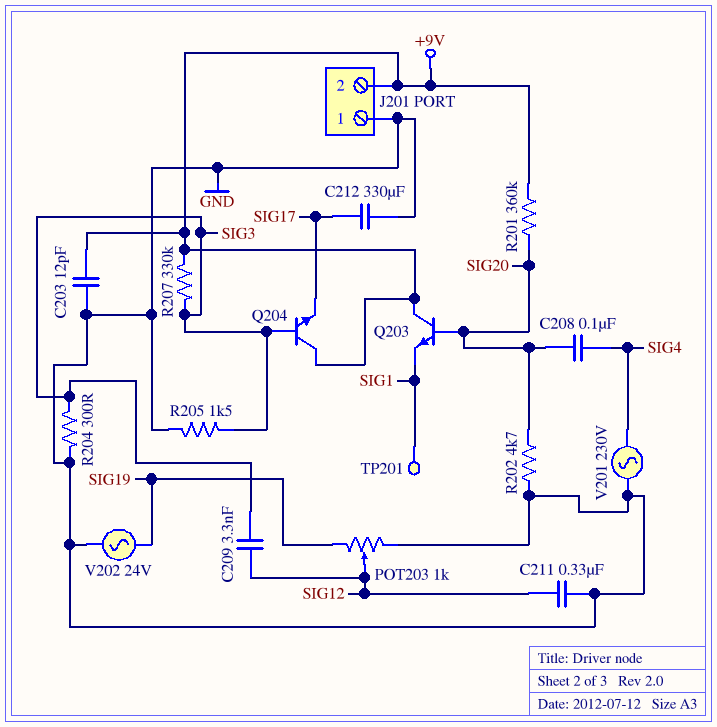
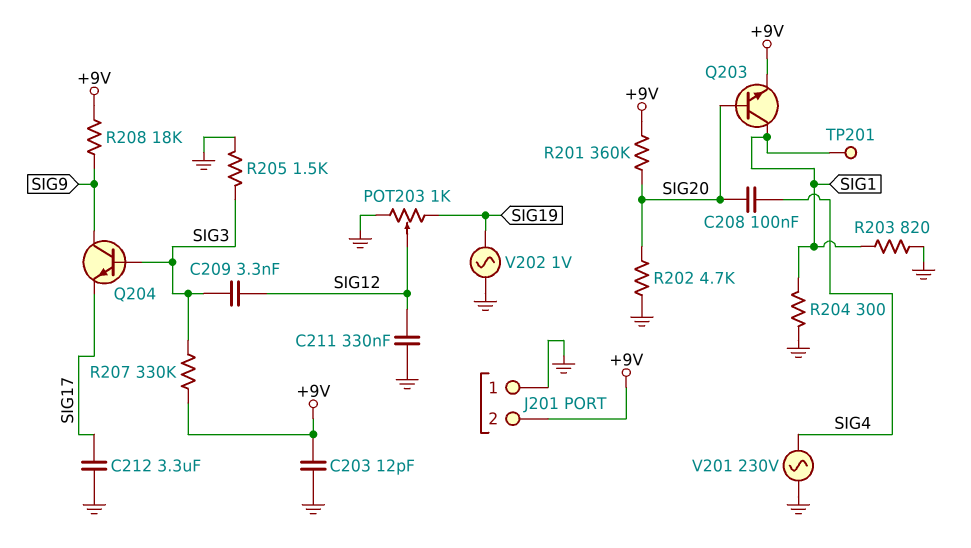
C212: 330uF (GND, SIG17) -> 3.3uF (GND, SIG17)
Q203: NPN (B SIG20, C +9V, E SIG1) -> NPN (B SIG20, C SIG1, E +9V)
Q204: NPN (B SIG3, C +9V, E SIG17) -> NPN (B SIG3, C SIG9, E SIG17)
R203: none -> 820 (GND, SIG1)
R204: 300 (GND, SIG3) -> 300 (GND, SIG1)
R208: none -> 18k (+9V, SIG9)
V202: AC 24V (GND, SIG19) -> AC 1V (GND, SIG19)

